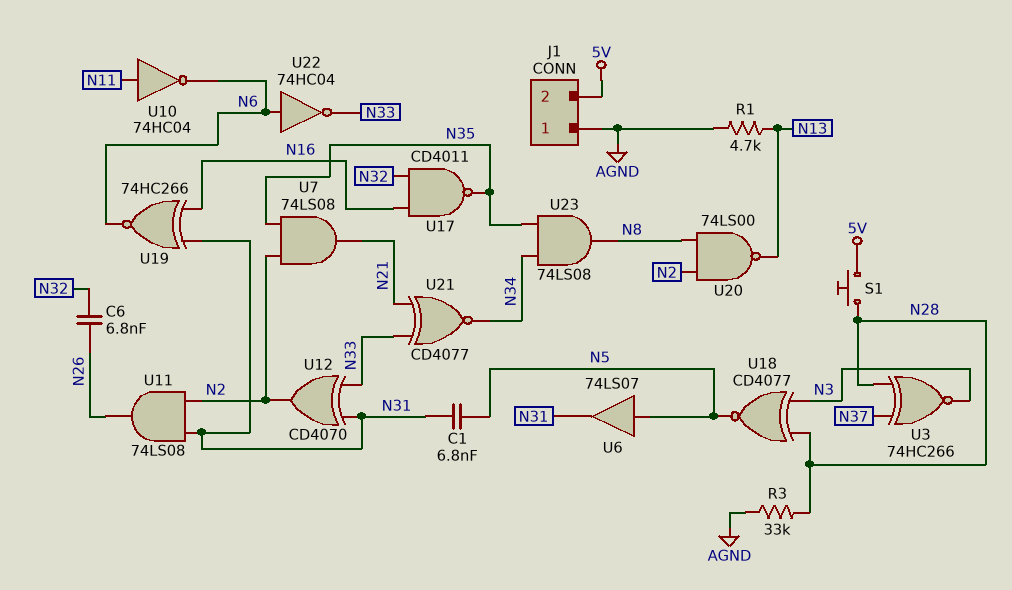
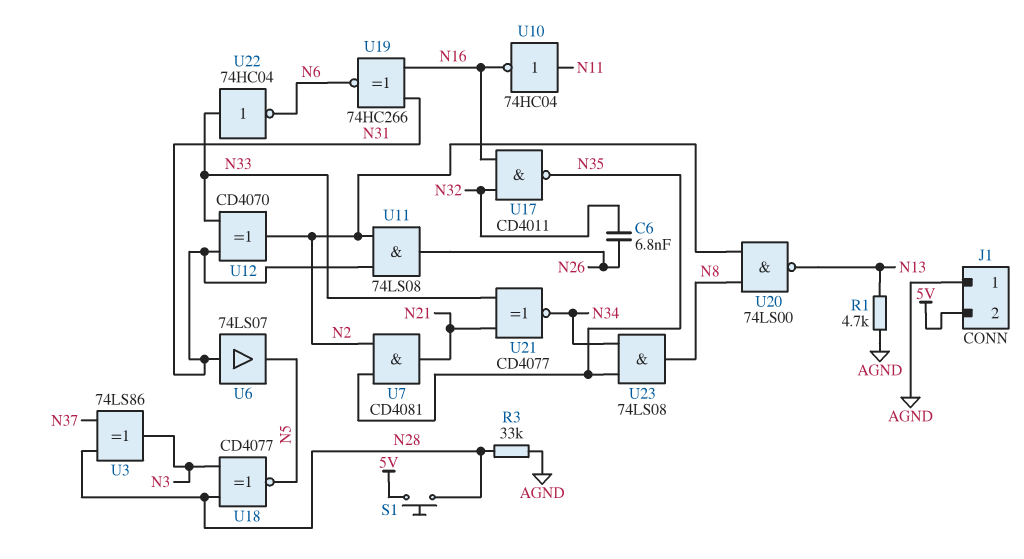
C1: 6.8nF (N5, N31) -> none
U3: XNOR 74HC266 (in N28, in N37, out N3) -> XOR 74LS86 (in N28, in N37, out N3)
U6: buffer 74LS07 (in N5, out N31) -> buffer 74LS07 (in N31, out N5)
U7: AND 74LS08 (in N2, in N35, out N21) -> AND CD4081 (in N2, in N35, out N21)
U10: NOT 74HC04 (in N11, out N6) -> NOT 74HC04 (in N11, out N16)
U22: NOT 74HC04 (in N6, out N33) -> NOT 74HC04 (in N33, out N6)

